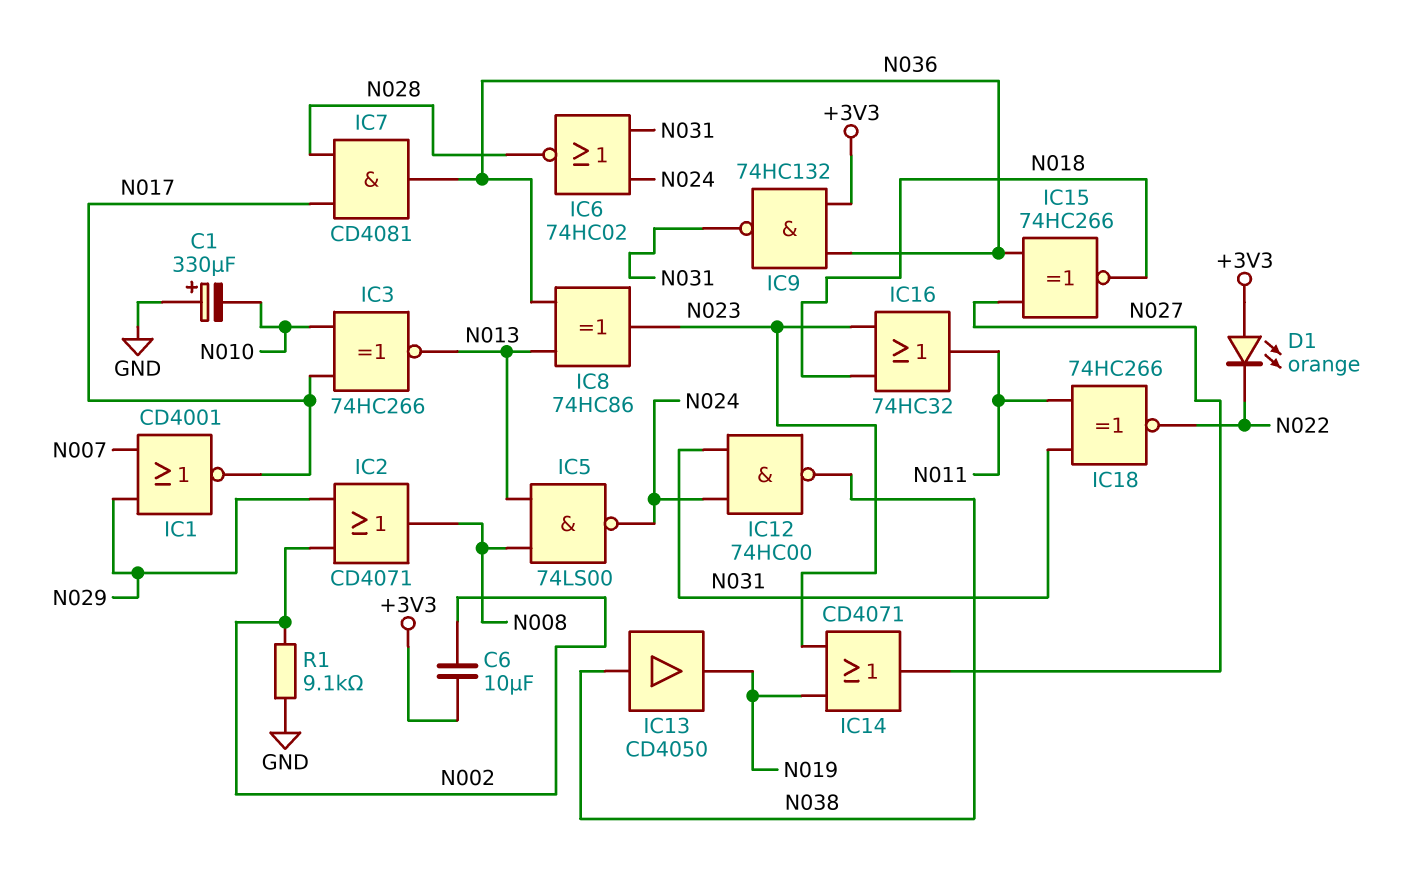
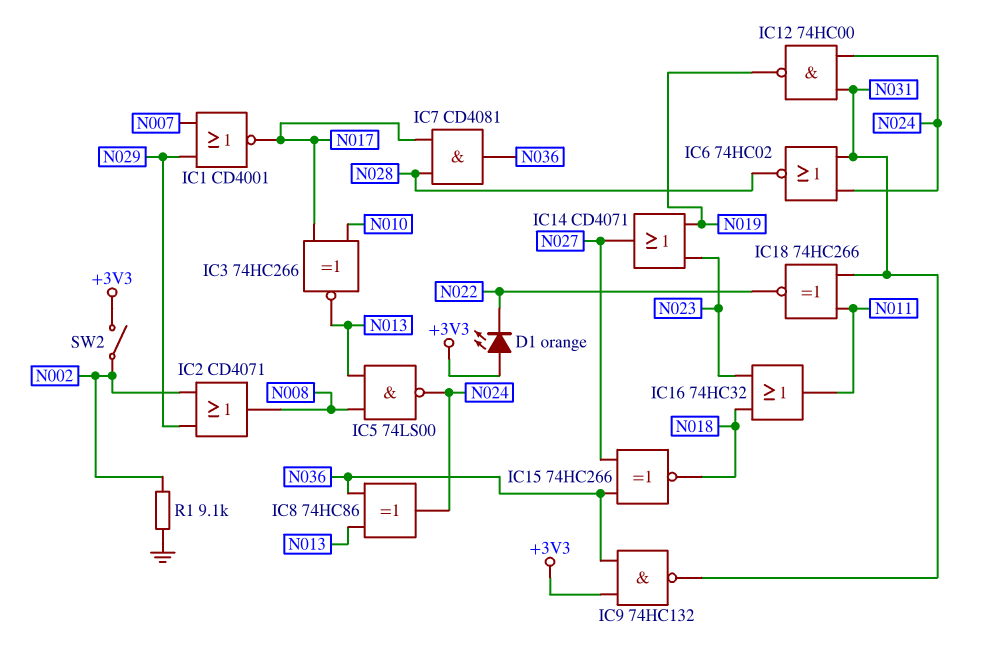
C1: 330uF (plus GND, minus N010) -> none
C6: 10uF (+3V3, N002) -> none
IC8: XOR 74HC86 (in N013, in N036, out N023) -> XOR 74HC86 (in N013, in N036, out N024)
IC12: NAND 74HC00 (in N024, in N031, out N038) -> NAND 74HC00 (in N024, in N031, out N019)
IC13: buffer CD4050 (in N038, out N019) -> none
SW2: none -> switch (+3V3, N002)

